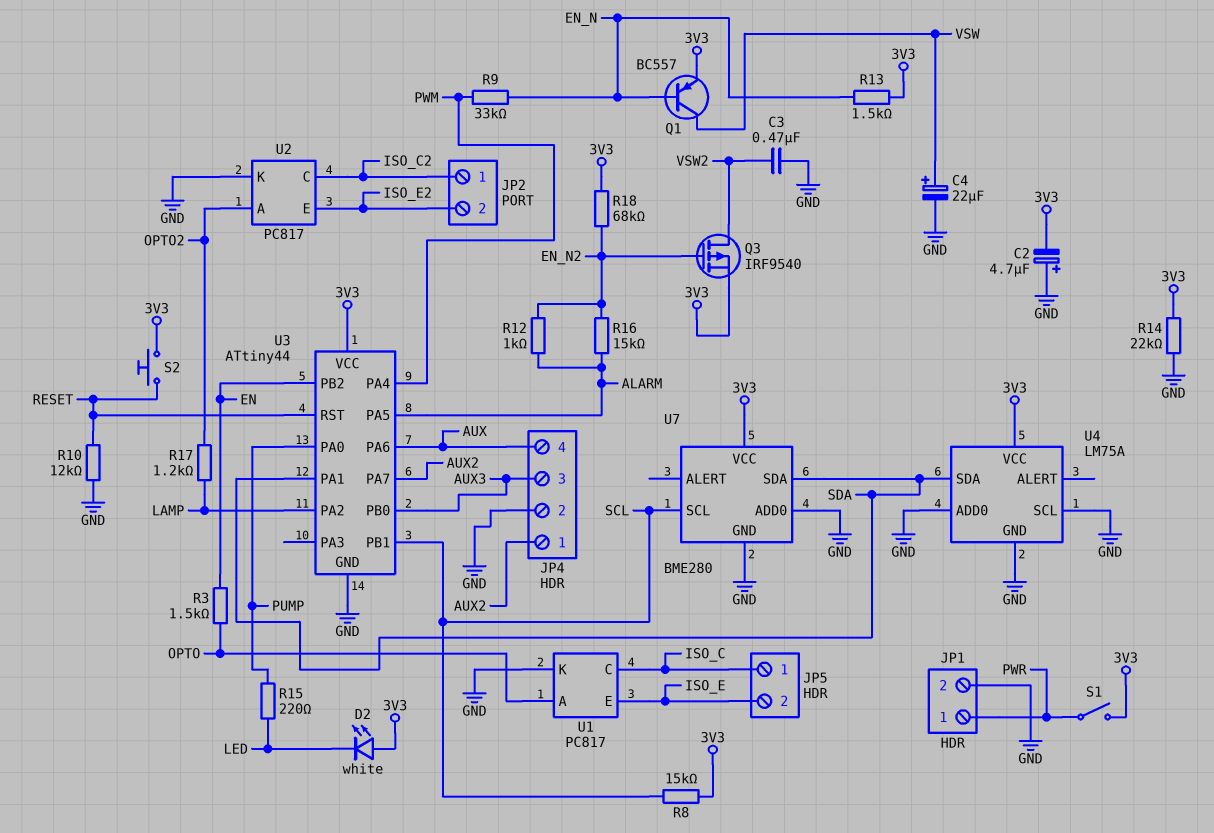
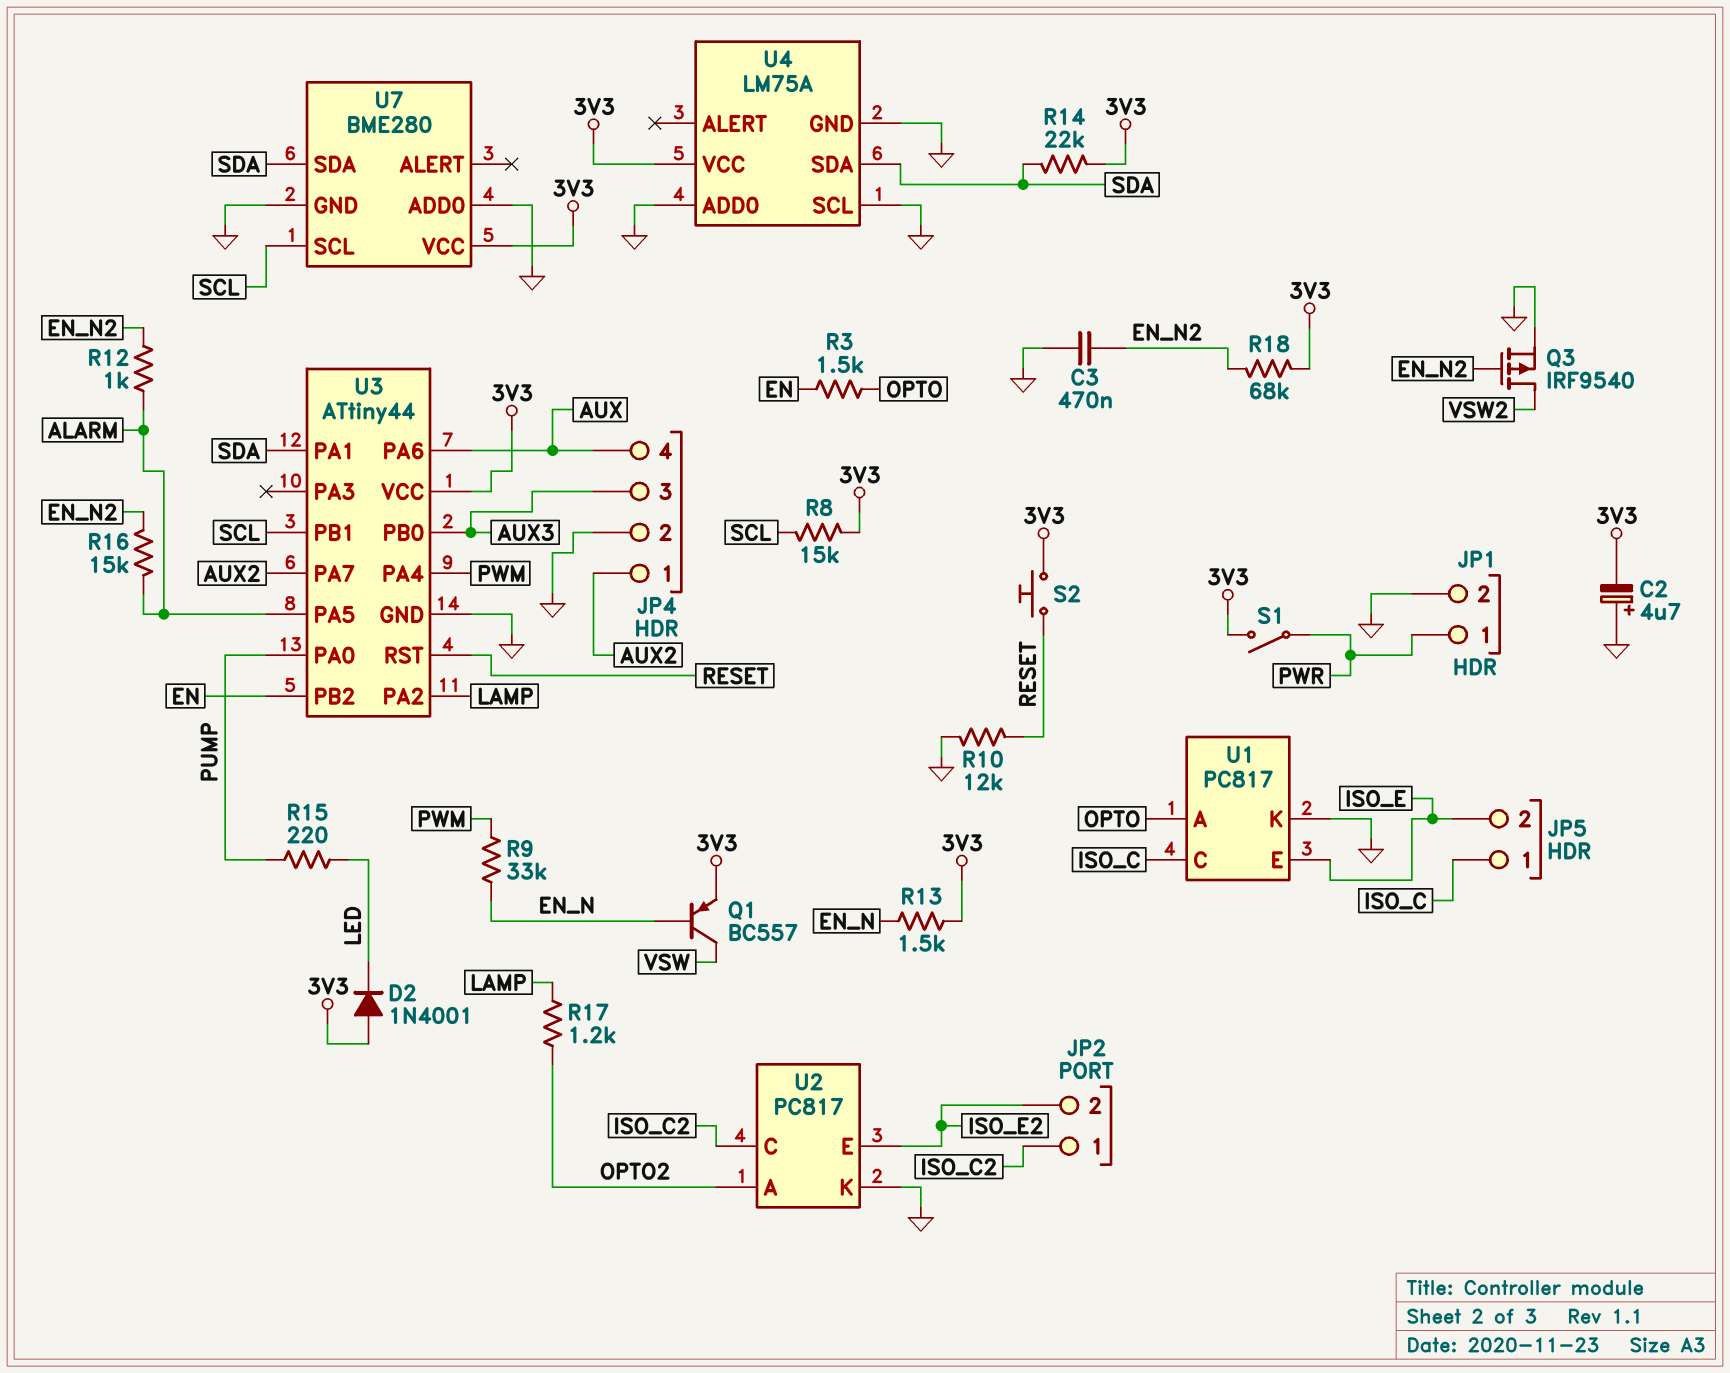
C3: 470nF (GND, VSW2) -> 470nF (EN_N2, GND)
C4: 22uF (plus VSW, minus GND) -> none
D2: LED white (A 3V3, K LED) -> diode 1N4001 (A 3V3, K LED)
Q3: PMOS IRF9540 (G EN_N2, D VSW2, S 3V3) -> PMOS IRF9540 (G EN_N2, D VSW2, S GND)
R14: 22k (3V3, GND) -> 22k (3V3, SDA)

